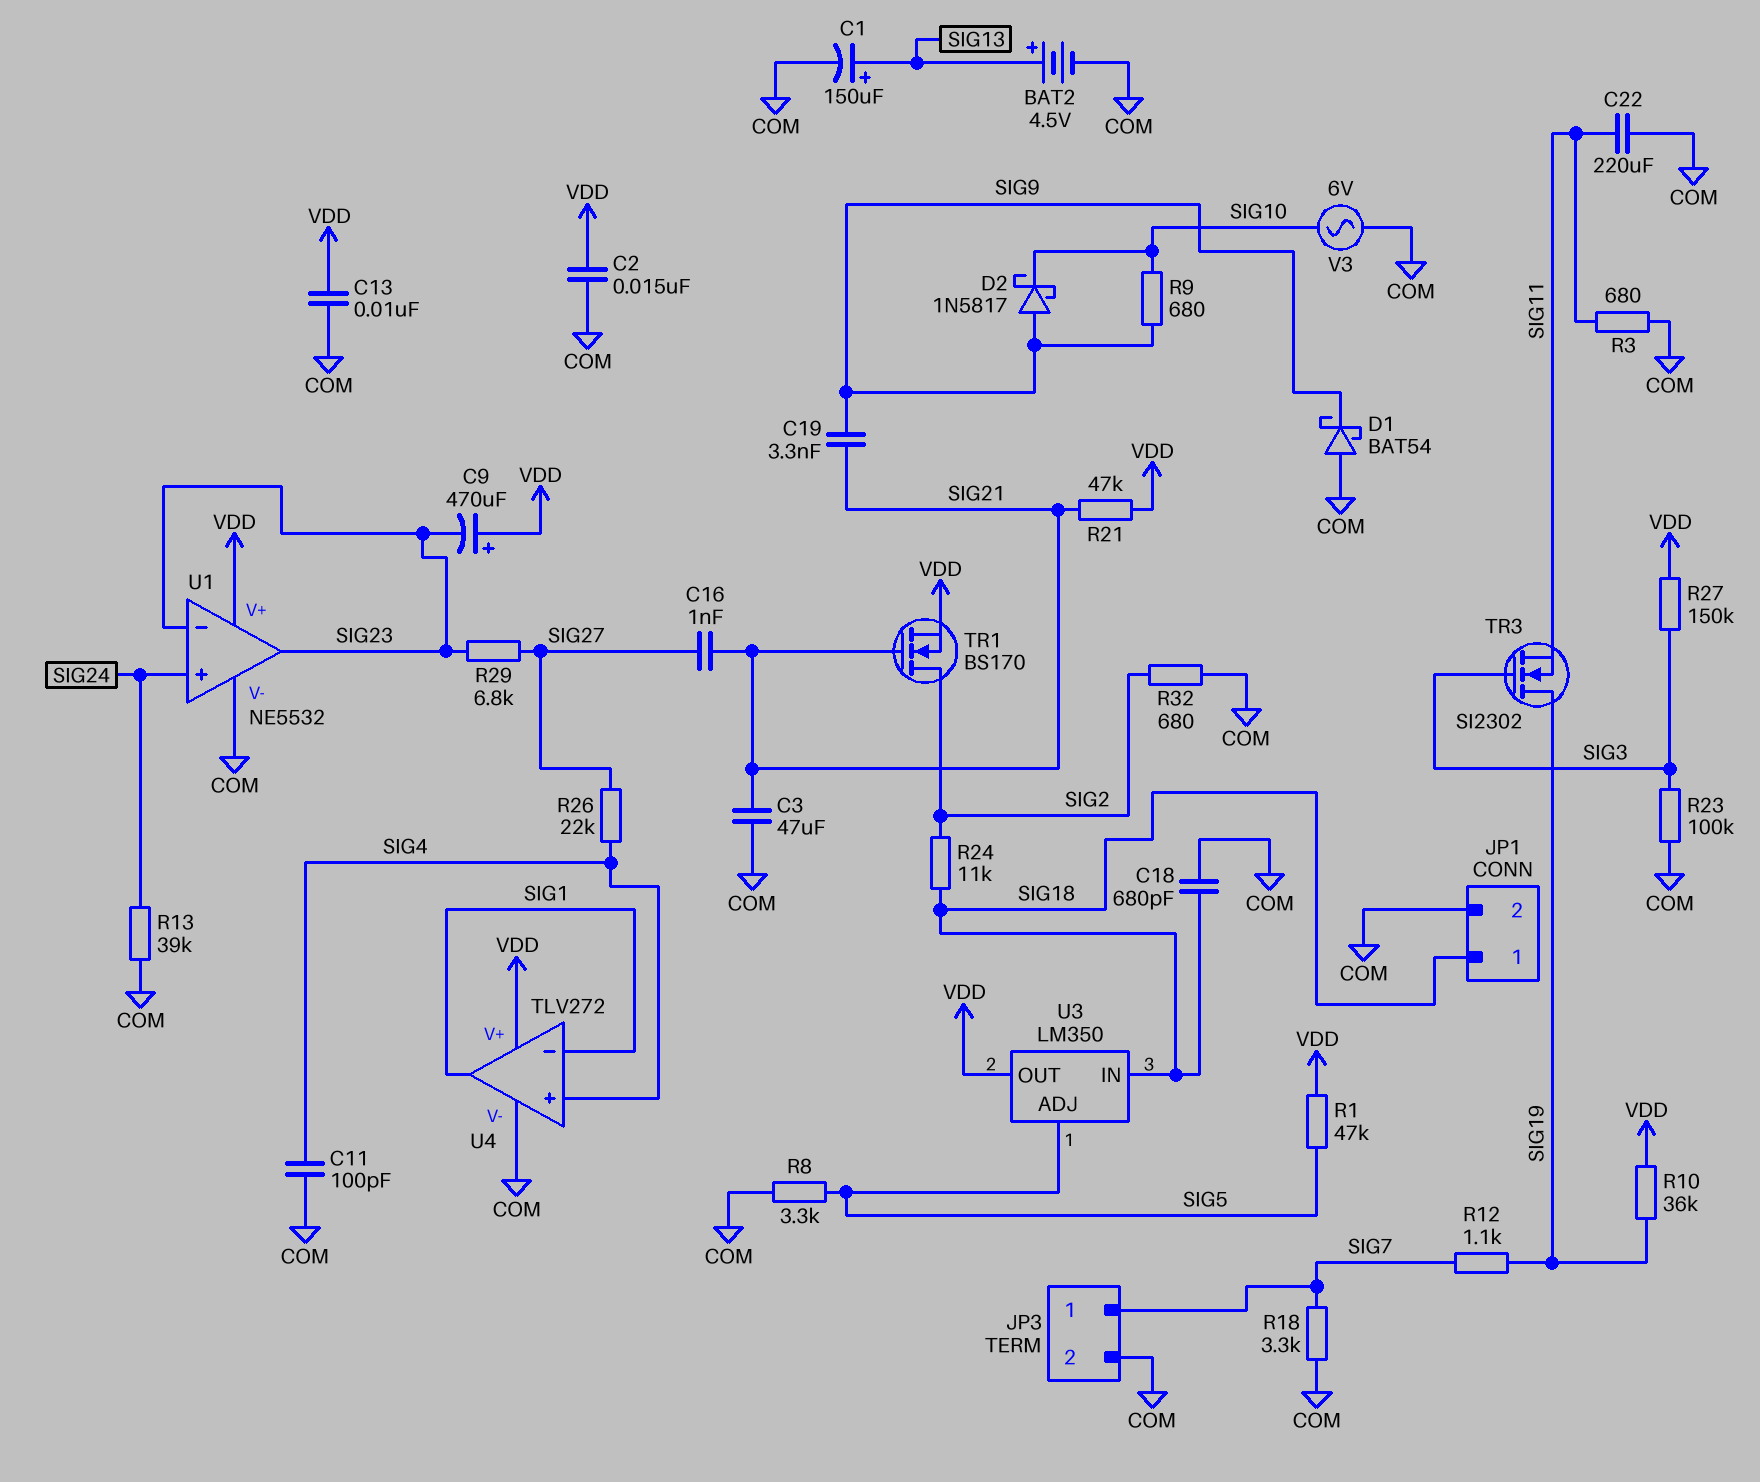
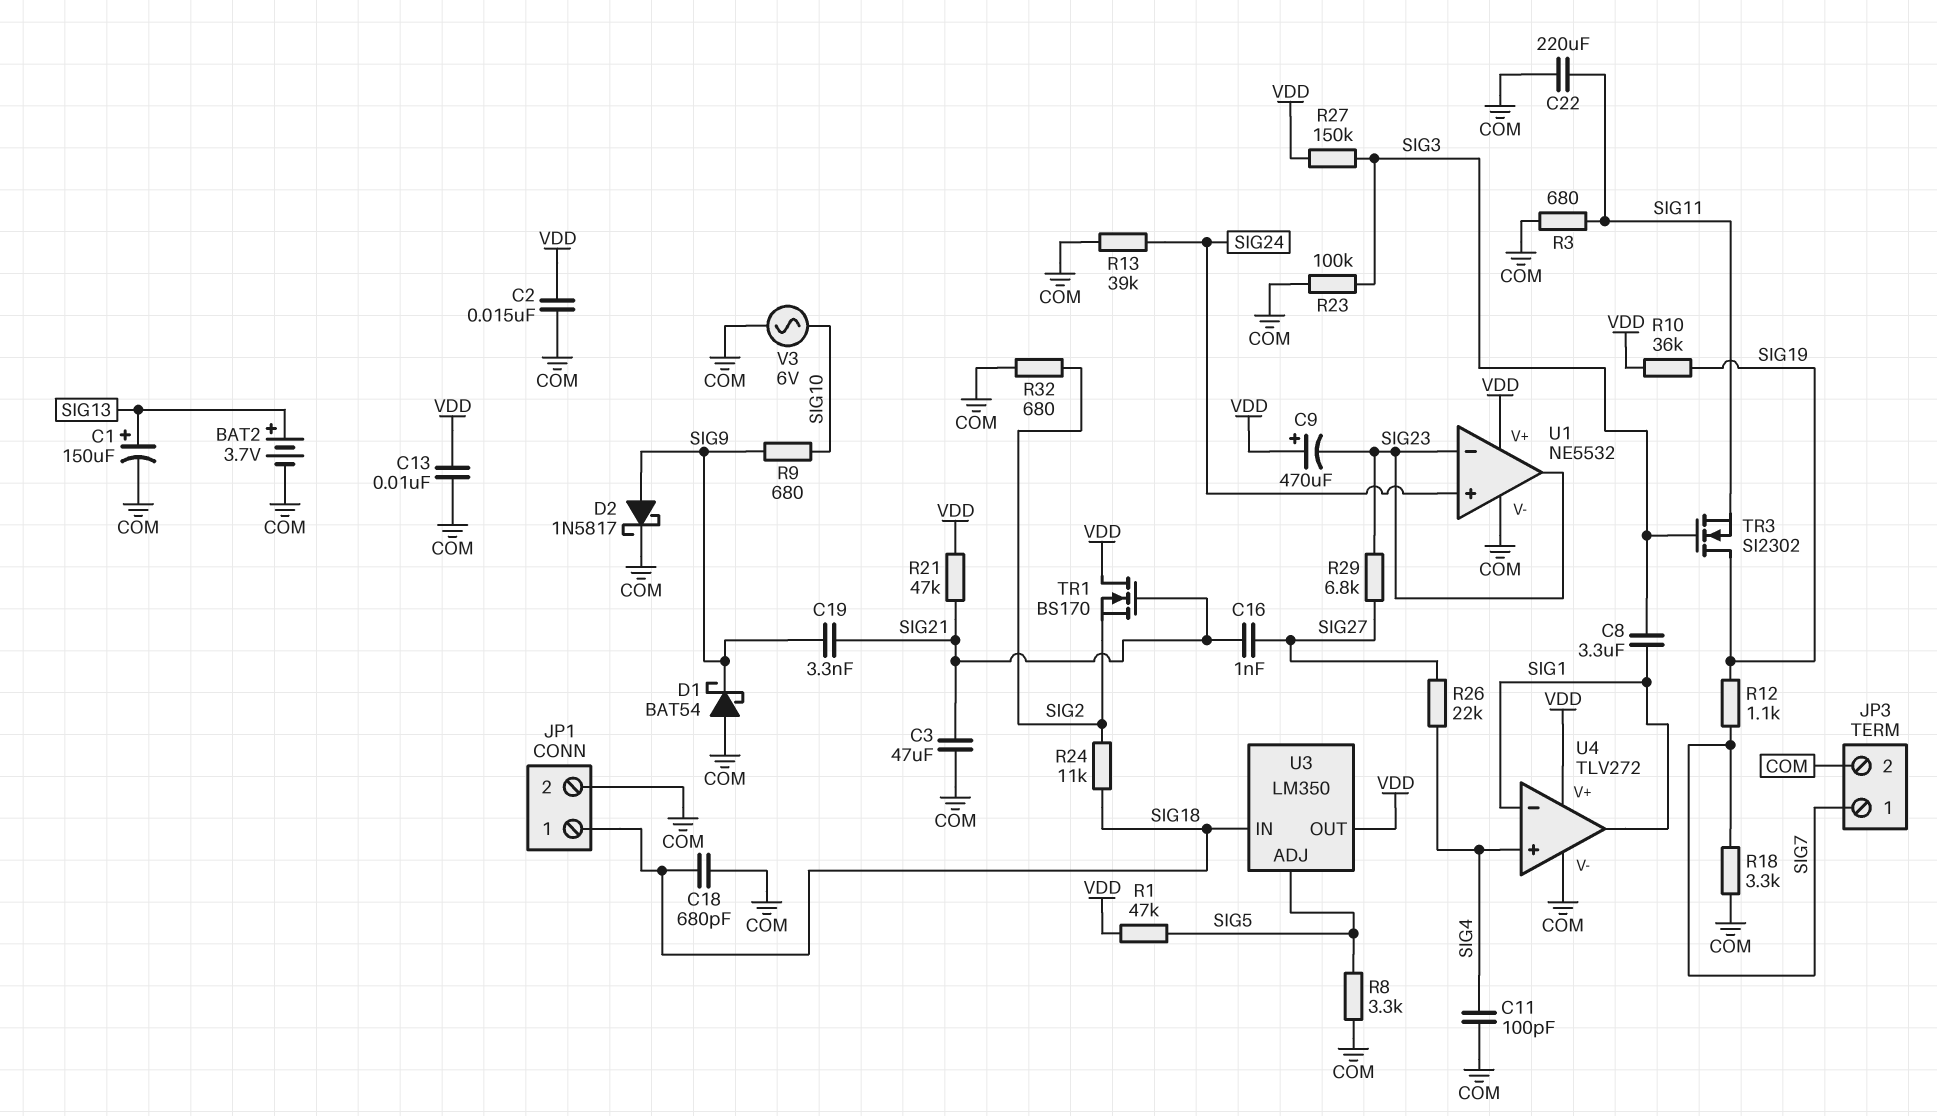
BAT2: 4.5V (plus SIG13, minus COM) -> 3.7V (plus SIG13, minus COM)
C8: none -> 3.3uF (SIG1, SIG3)
D2: schottky 1N5817 (A SIG9, K SIG10) -> schottky 1N5817 (A SIG9, K COM)
TR1: NMOS BS170 (G SIG21, D SIG2, S VDD) -> NMOS BS170 (G SIG21, D VDD, S SIG2)

